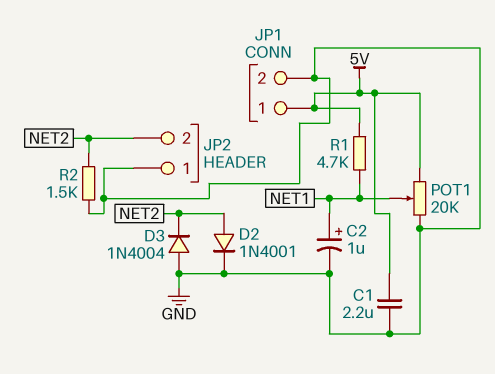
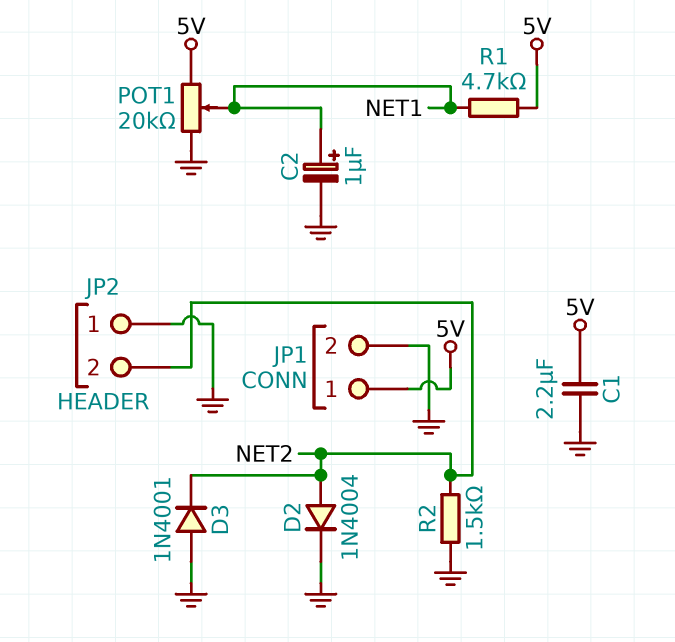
D2: diode 1N4001 (A NET2, K GND) -> diode 1N4004 (A NET2, K GND)
D3: diode 1N4004 (A GND, K NET2) -> diode 1N4001 (A GND, K NET2)

